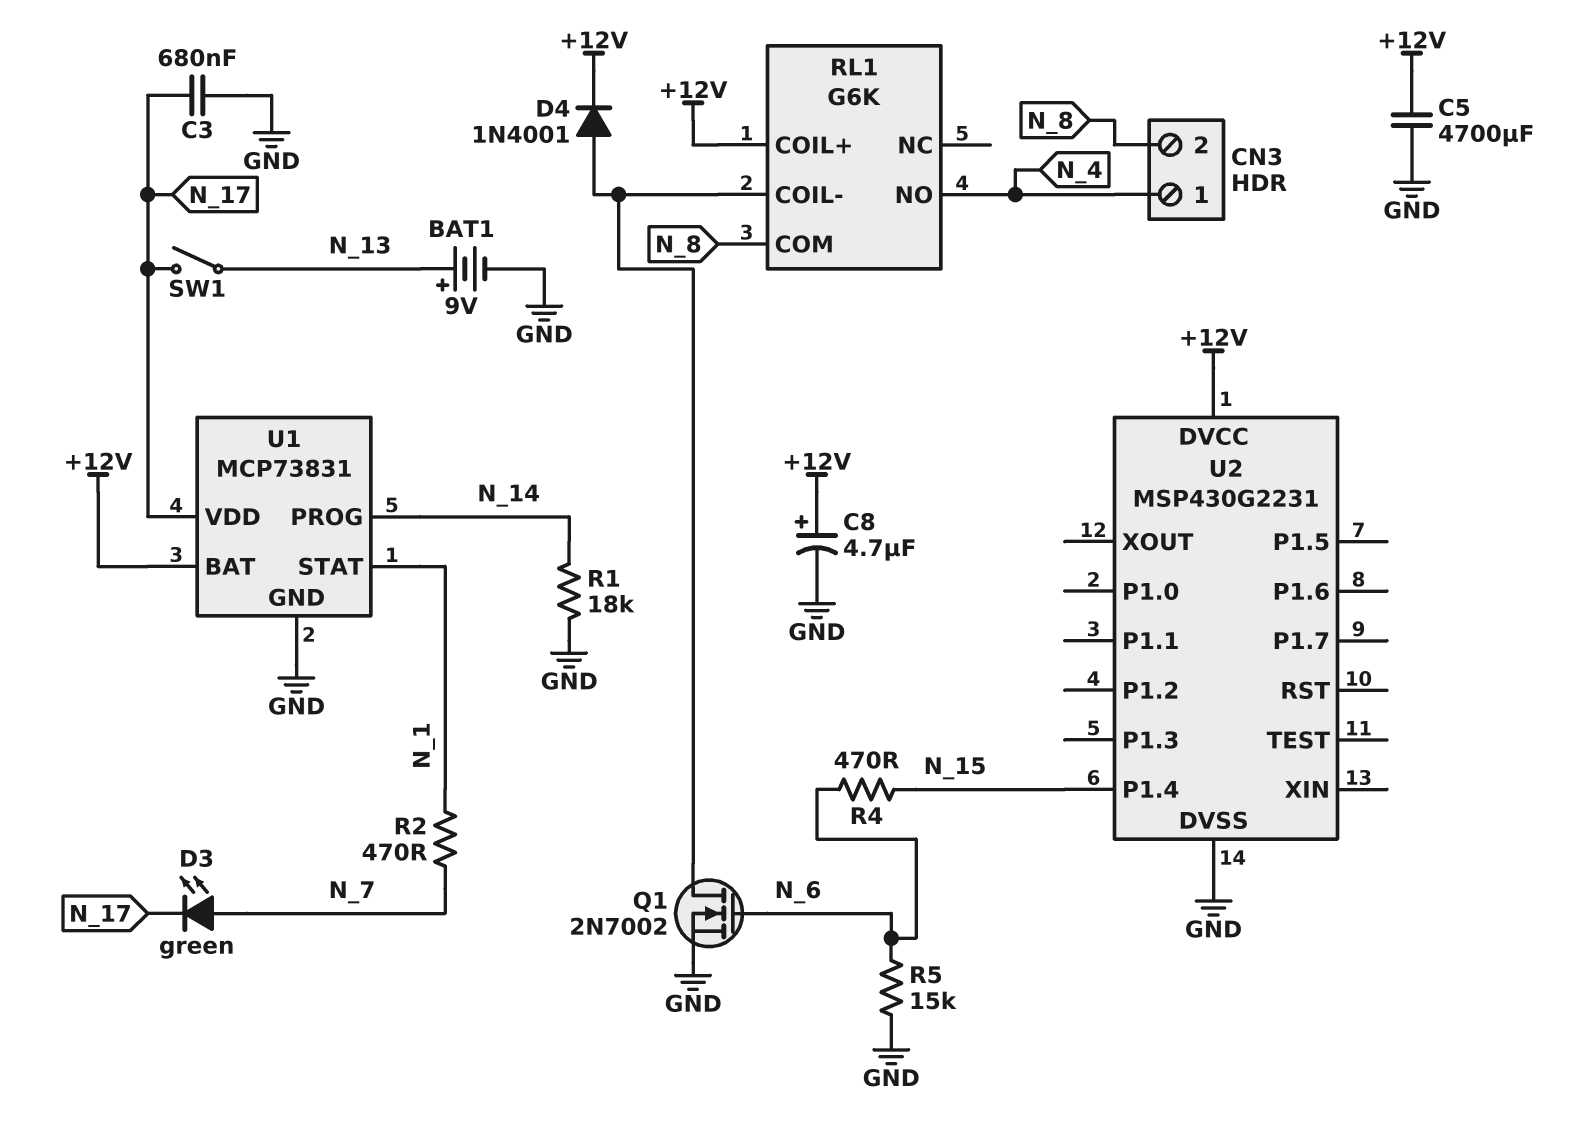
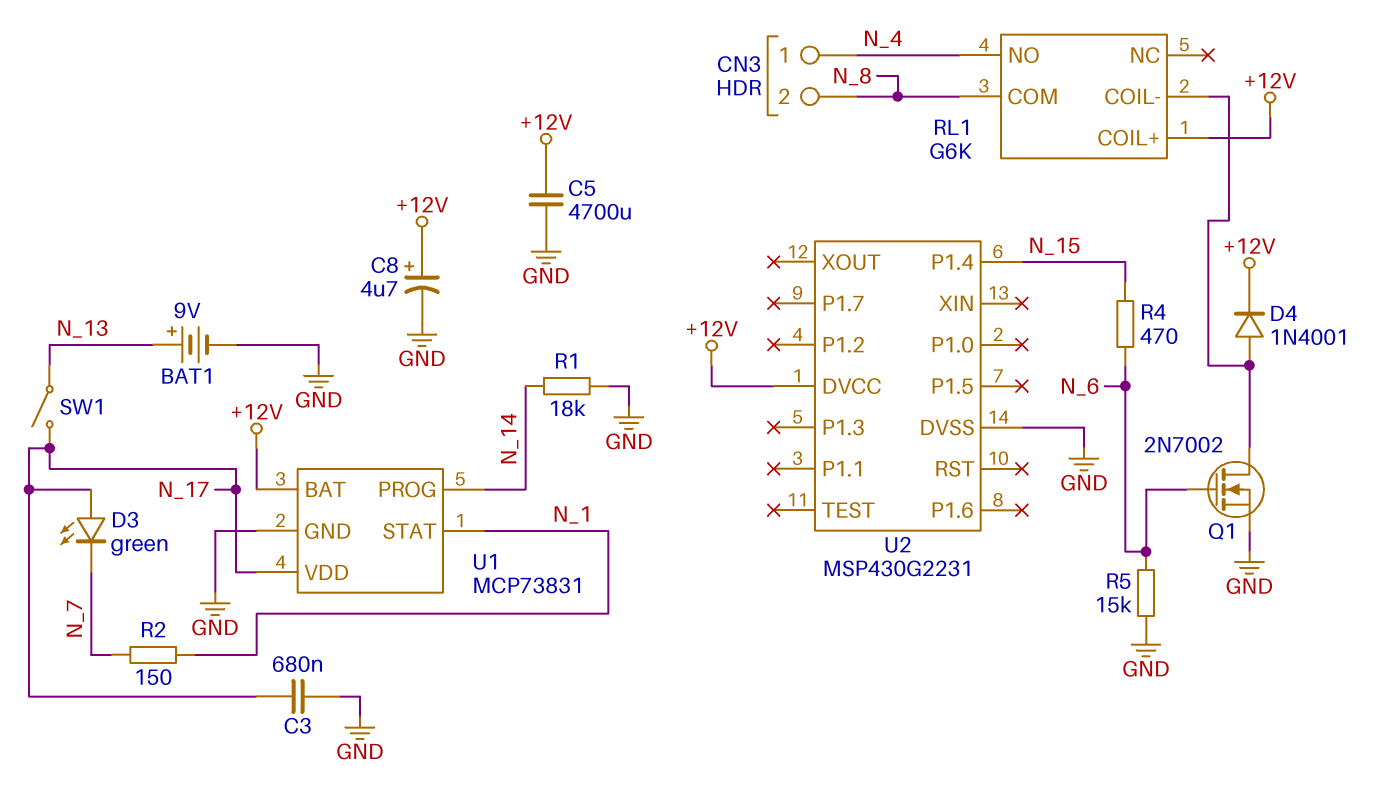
D3: LED green (A N_7, K N_17) -> LED green (A N_17, K N_7)
R2: 470 (N_1, N_7) -> 150 (N_1, N_7)

